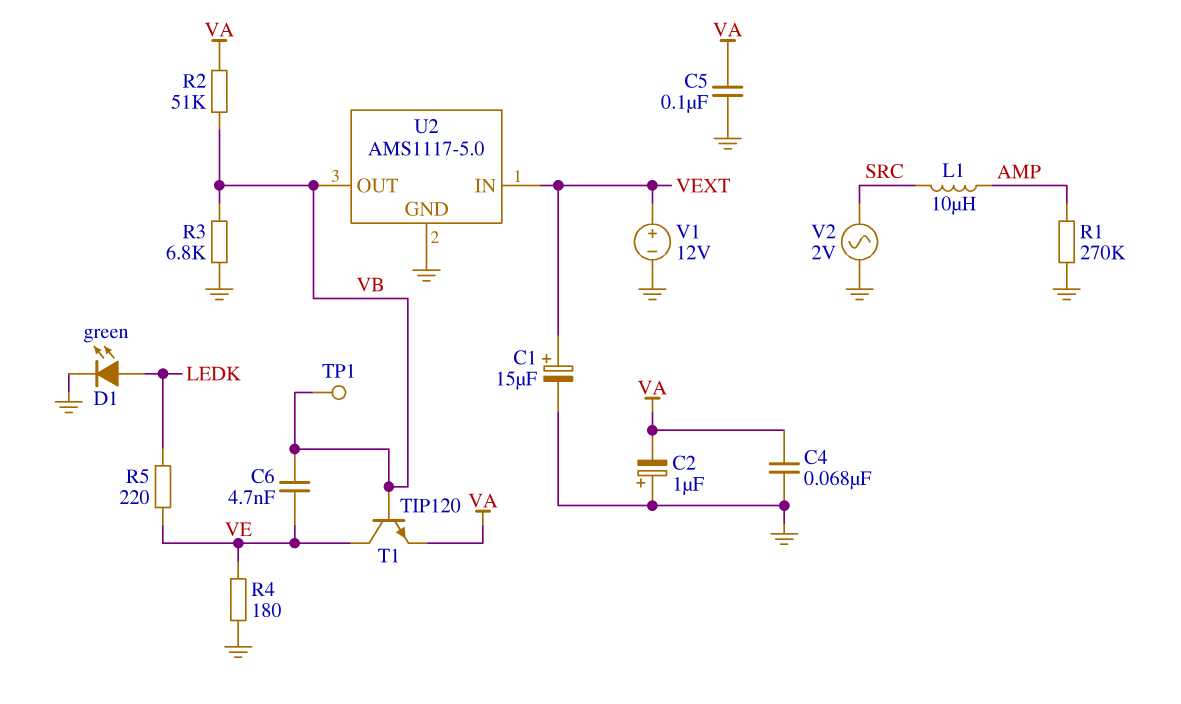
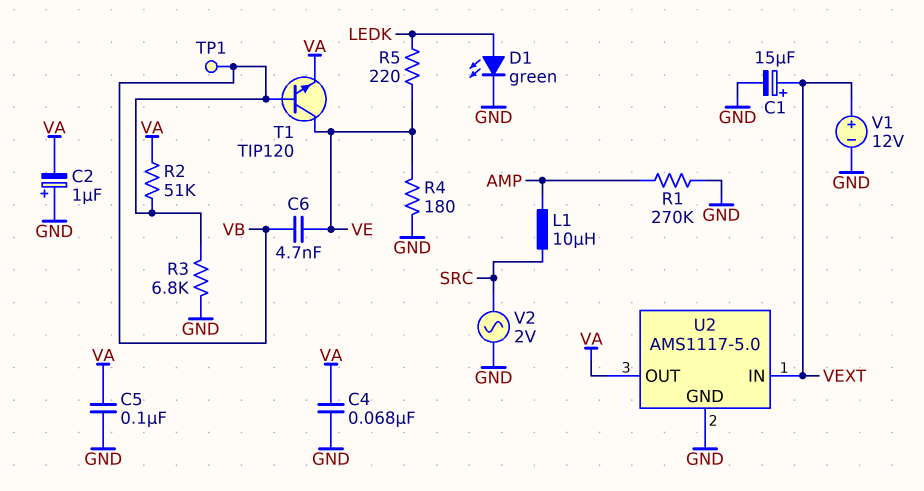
U2 pin OUT: VB -> VA

